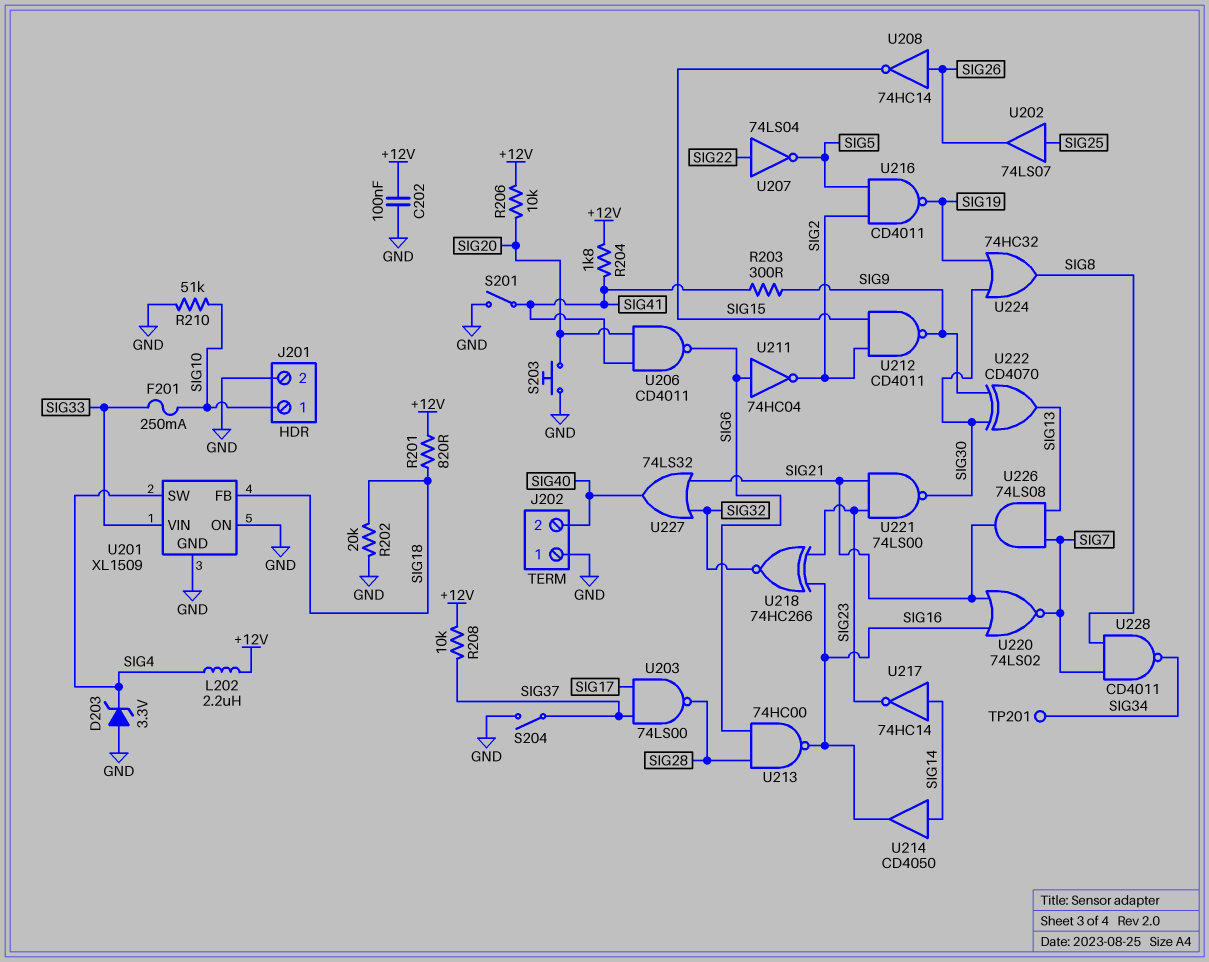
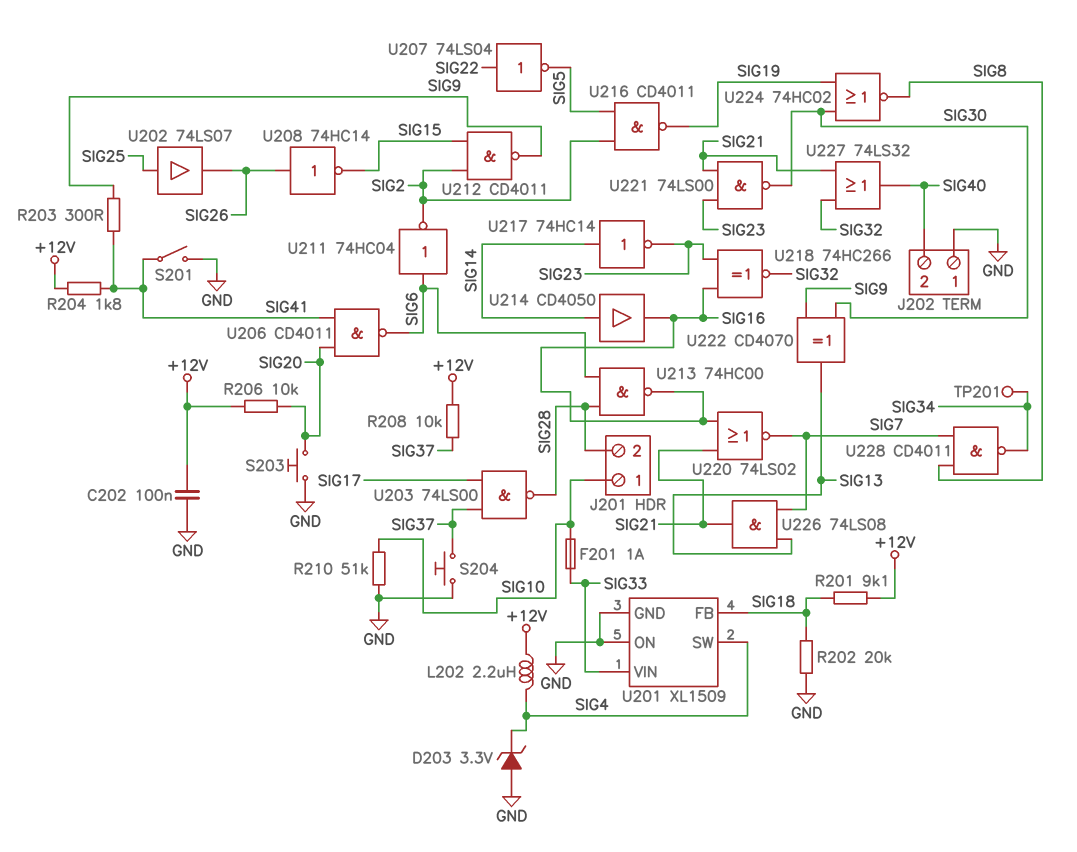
F201: 250mA (SIG10, SIG33) -> 1A (SIG10, SIG33)
J201 pin 2: GND -> SIG28
R201: 820 (+12V, SIG18) -> 9.1k (+12V, SIG18)
S204: switch (GND, SIG37) -> button (GND, SIG37)
U224: OR 74HC32 (in SIG19, in SIG30, out SIG8) -> NOR 74HC02 (in SIG19, in SIG30, out SIG8)

